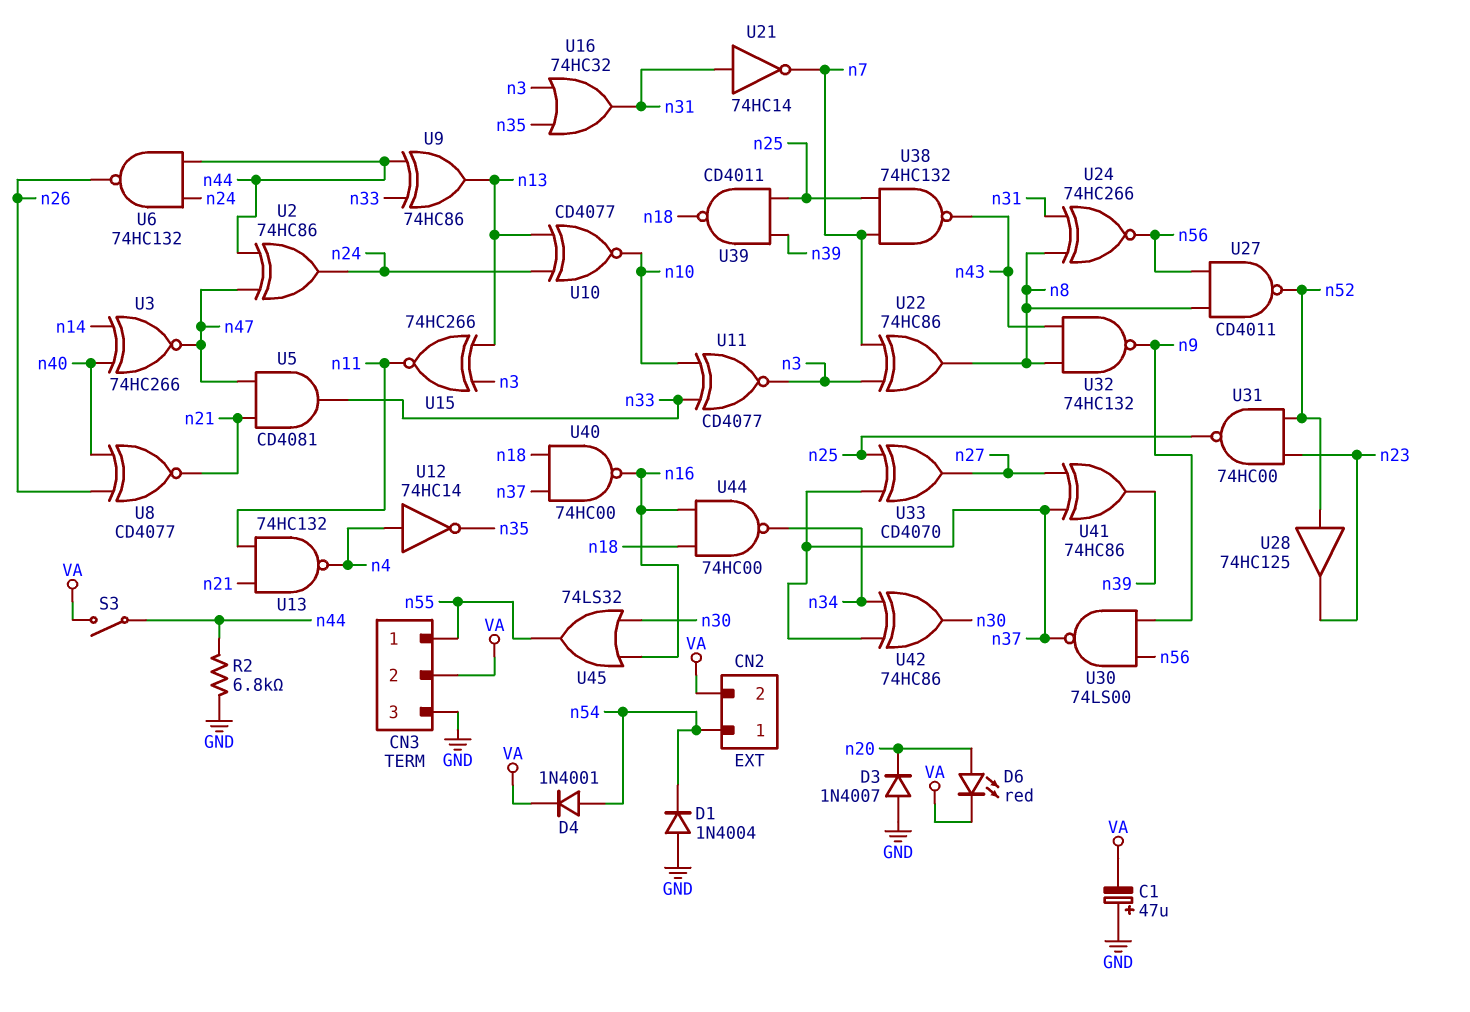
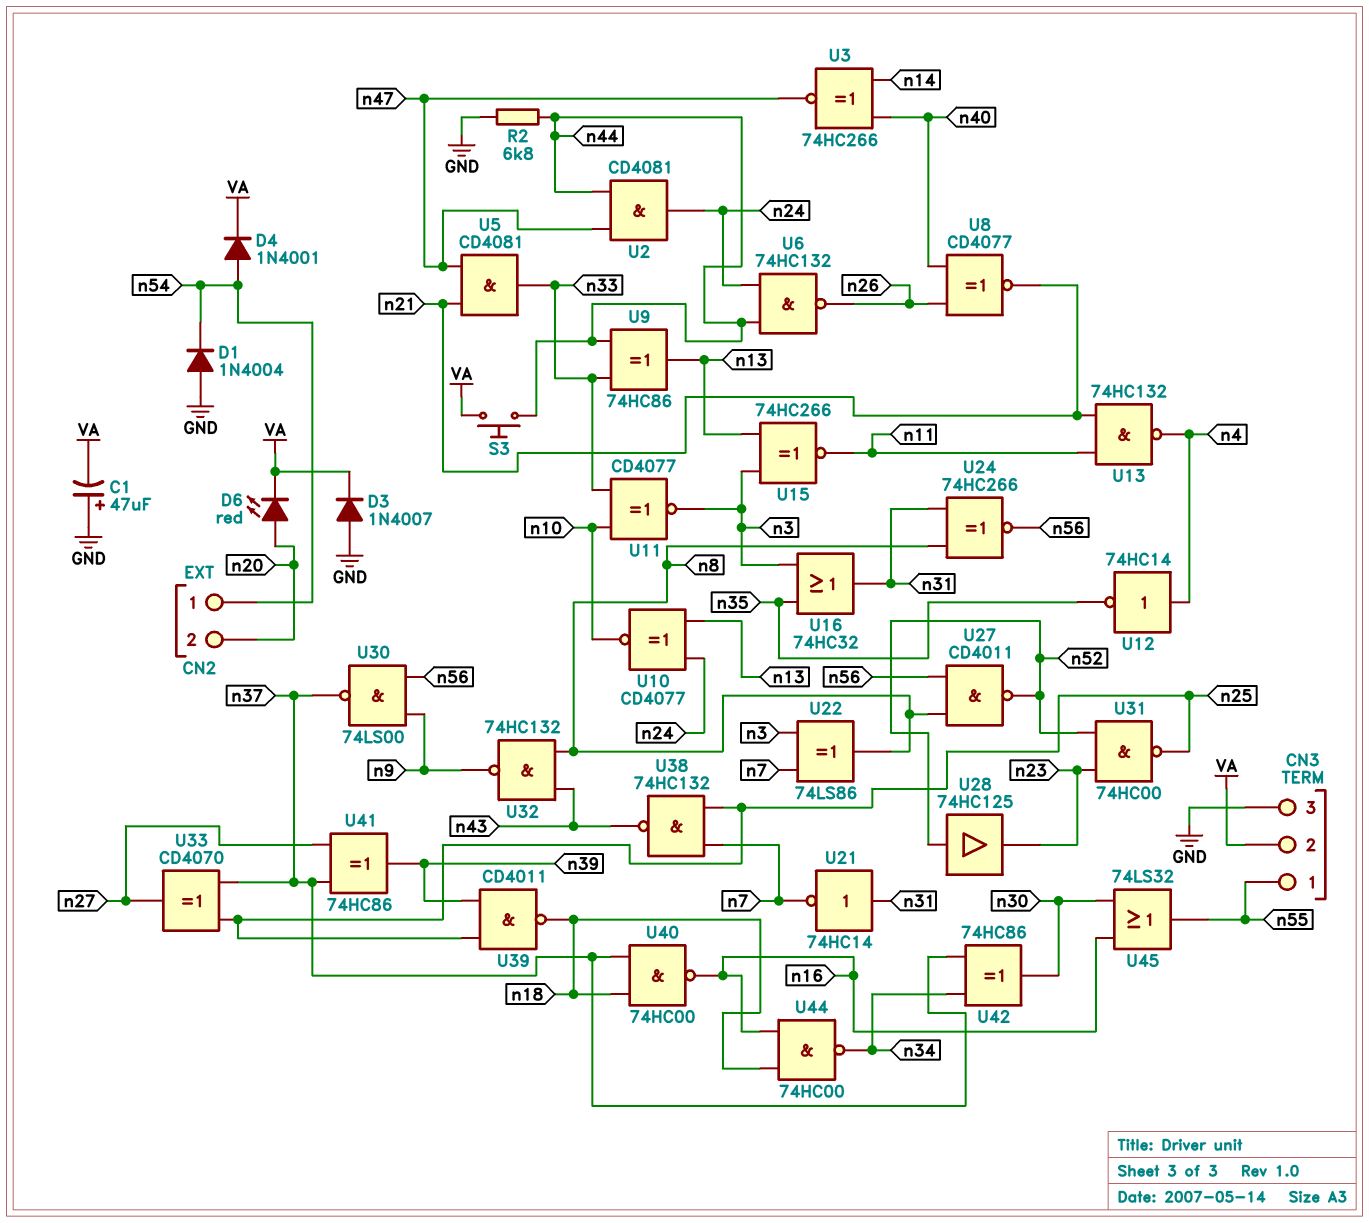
CN2 pin 2: VA -> n20
D3: diode 1N4007 (A GND, K n20) -> diode 1N4007 (A GND, K VA)
S3: switch (VA, n44) -> button (VA, n44)
U2: XOR 74HC86 (in n44, in n47, out n24) -> AND CD4081 (in n44, in n47, out n24)
U22: XOR 74HC86 (in n3, in n7, out n8) -> XOR 74LS86 (in n3, in n7, out n8)

